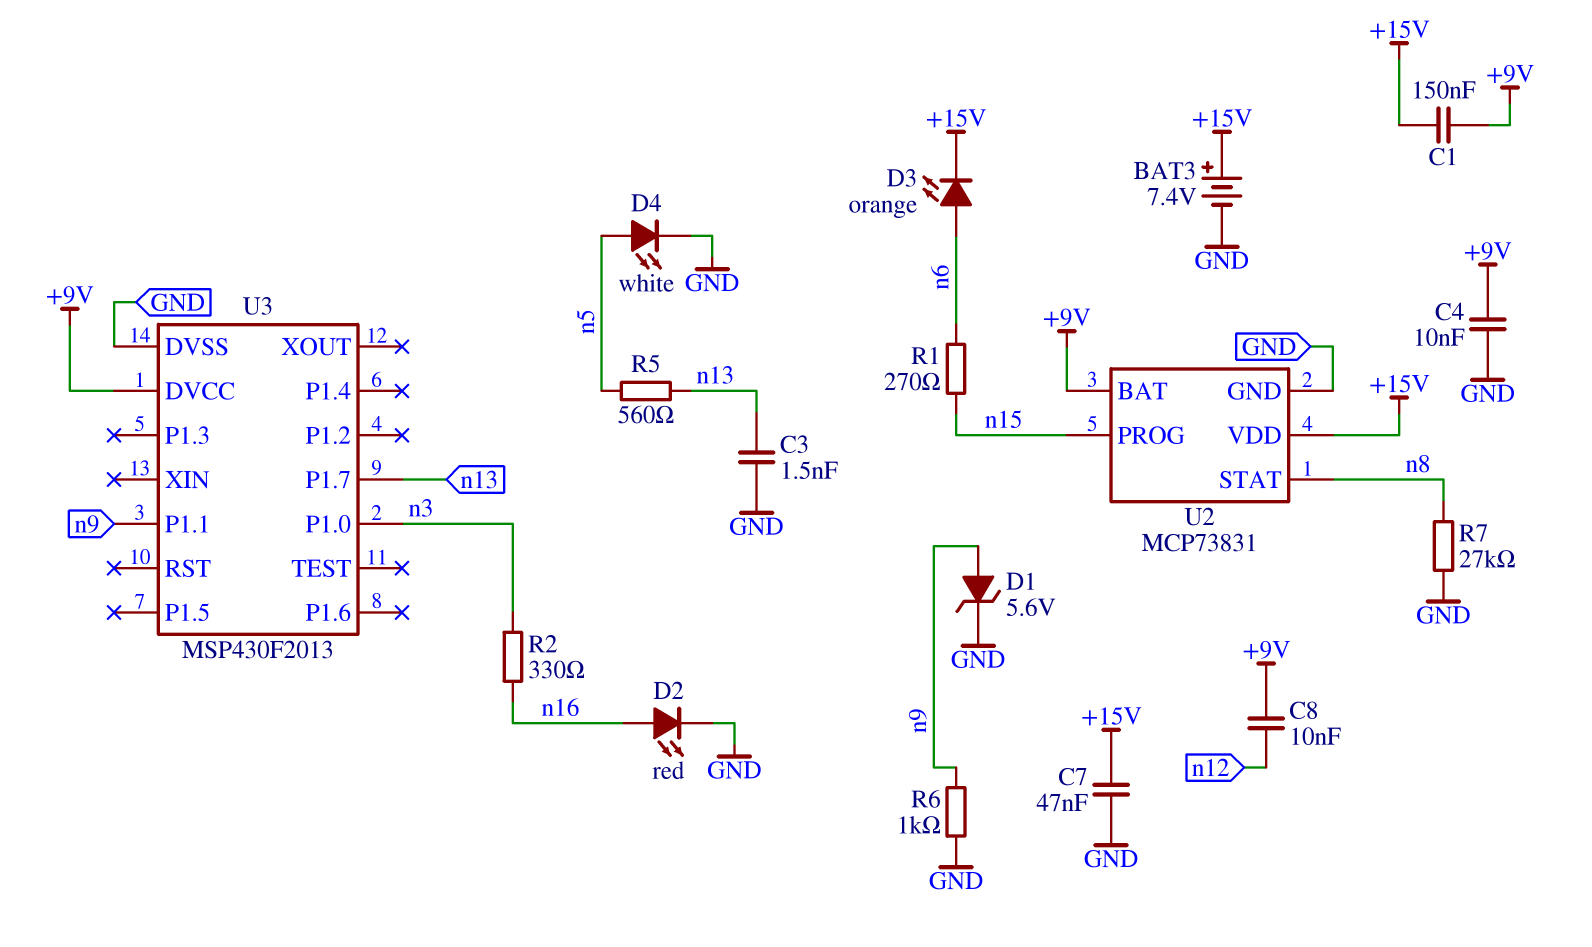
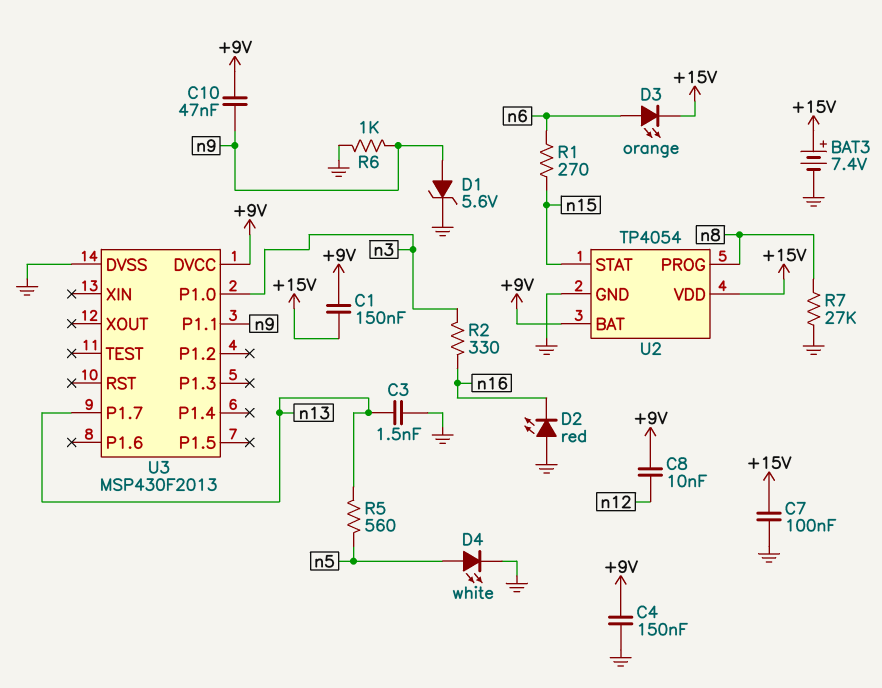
C4: 10nF (+9V, GND) -> 150nF (+9V, GND)
C7: 47nF (+15V, GND) -> 100nF (+15V, GND)
C10: none -> 47nF (+9V, n9)
D2: LED red (A n16, K GND) -> LED red (A GND, K n16)
U2: MCP73831 -> TP4054
U2 pin PROG: n15 -> n8
U2 pin STAT: n8 -> n15

